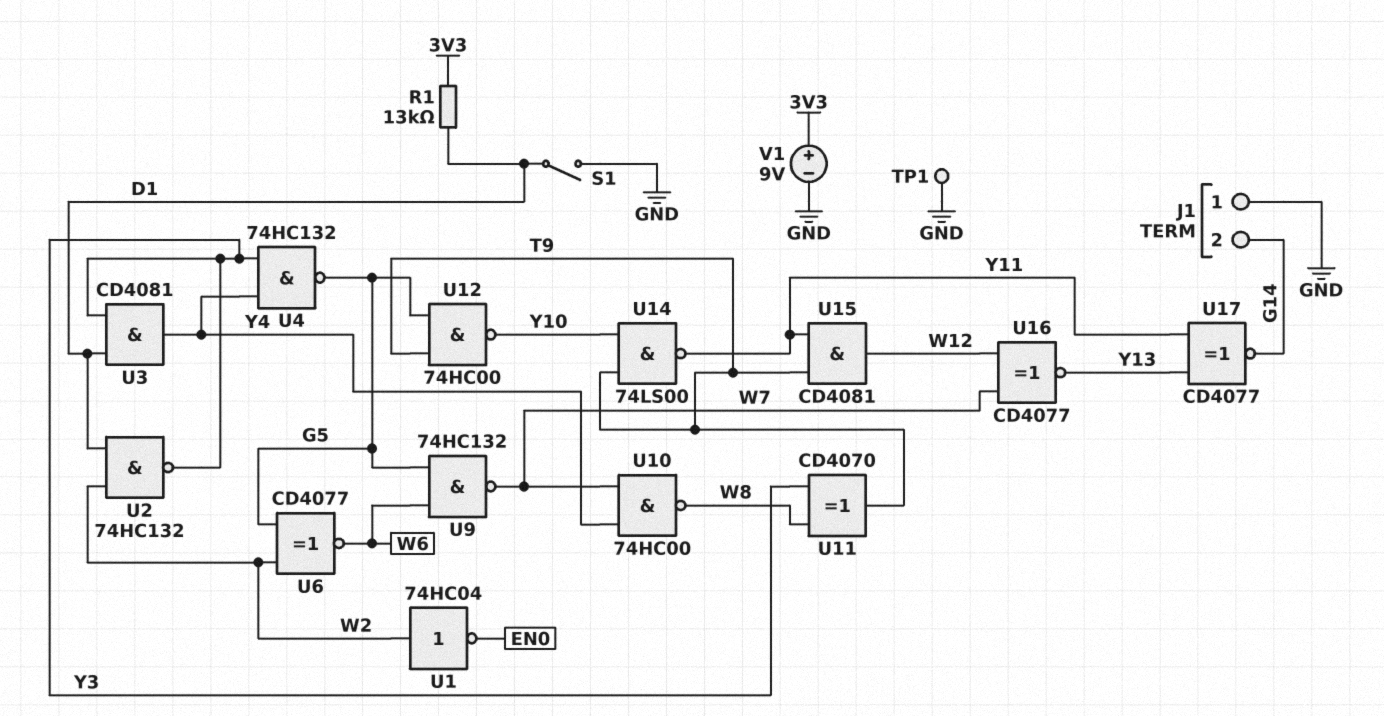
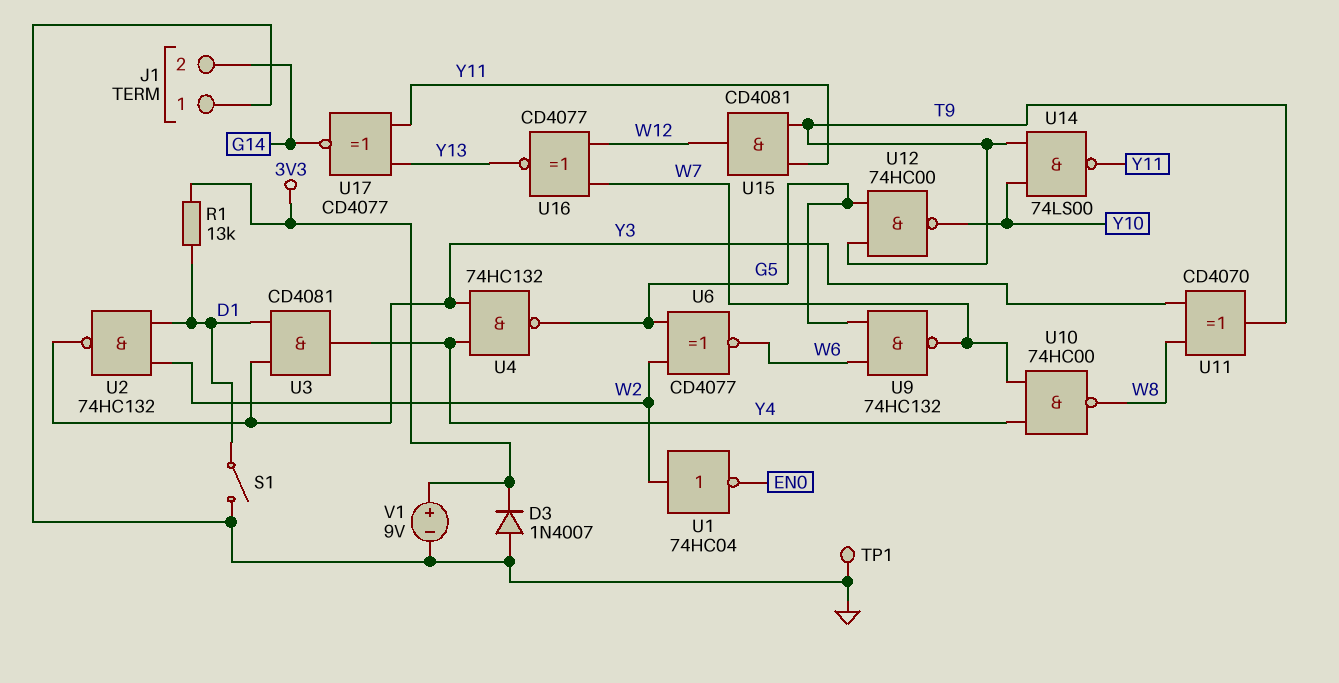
D3: none -> diode 1N4007 (A GND, K 3V3)

